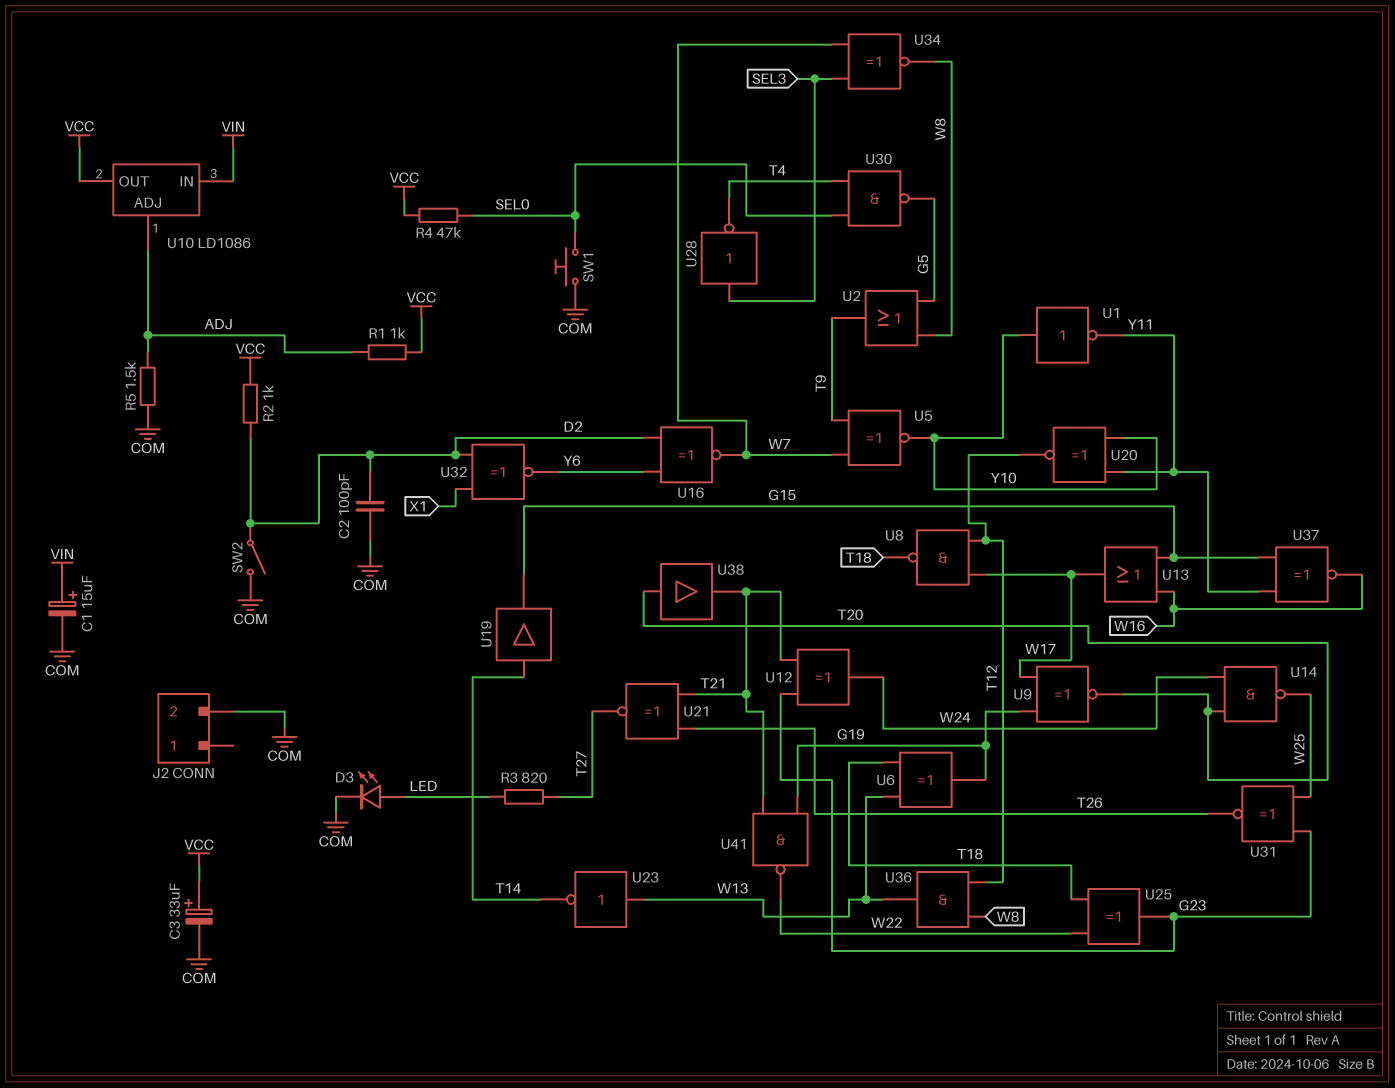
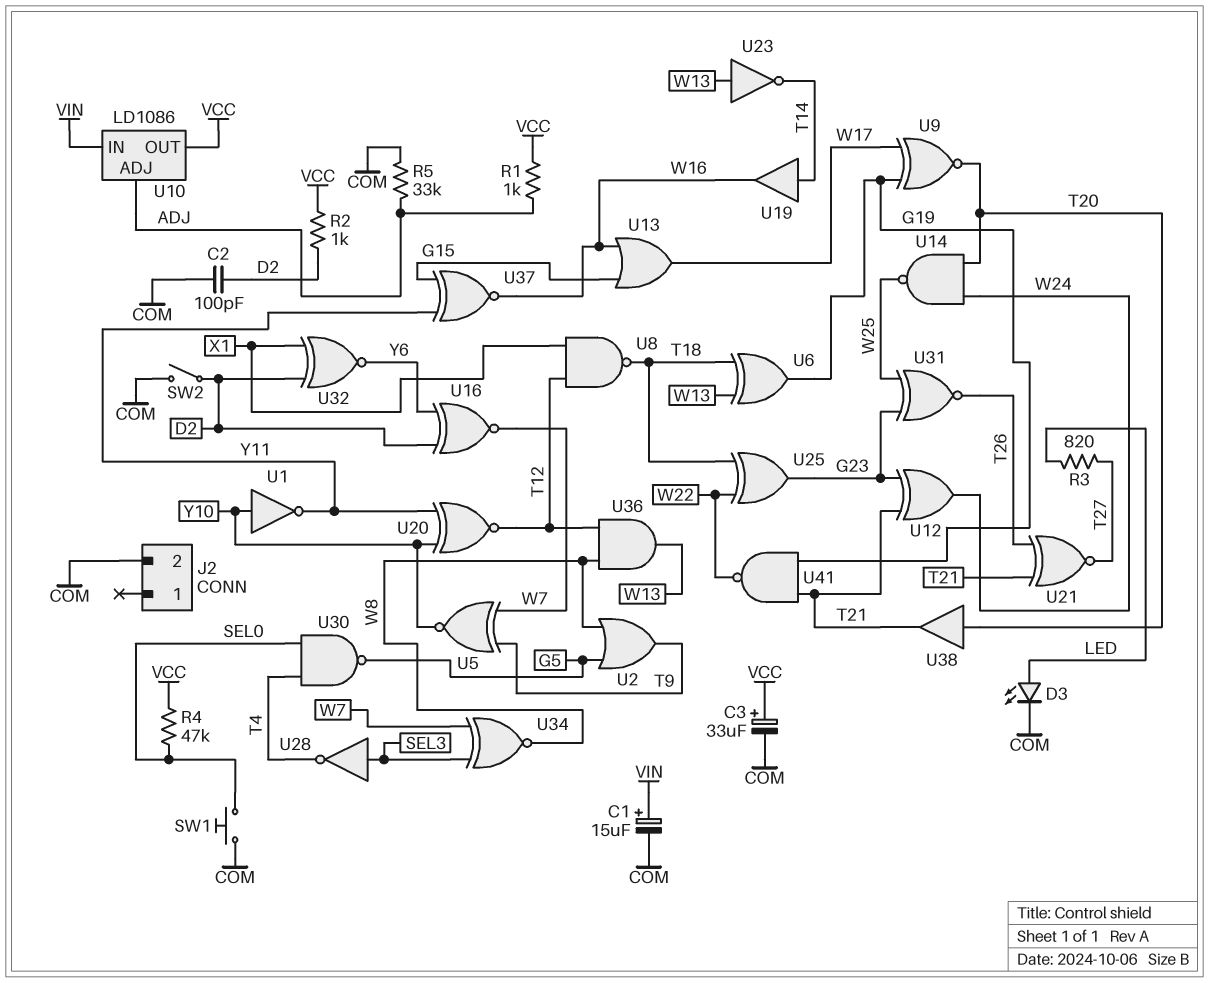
R5: 1.5k (ADJ, COM) -> 33k (ADJ, COM)
U8: NAND (in T12, in W17, out T18) -> NAND (in T12, in X1, out T18)
U19: buffer (in T14, out G15) -> buffer (in T14, out W16)

